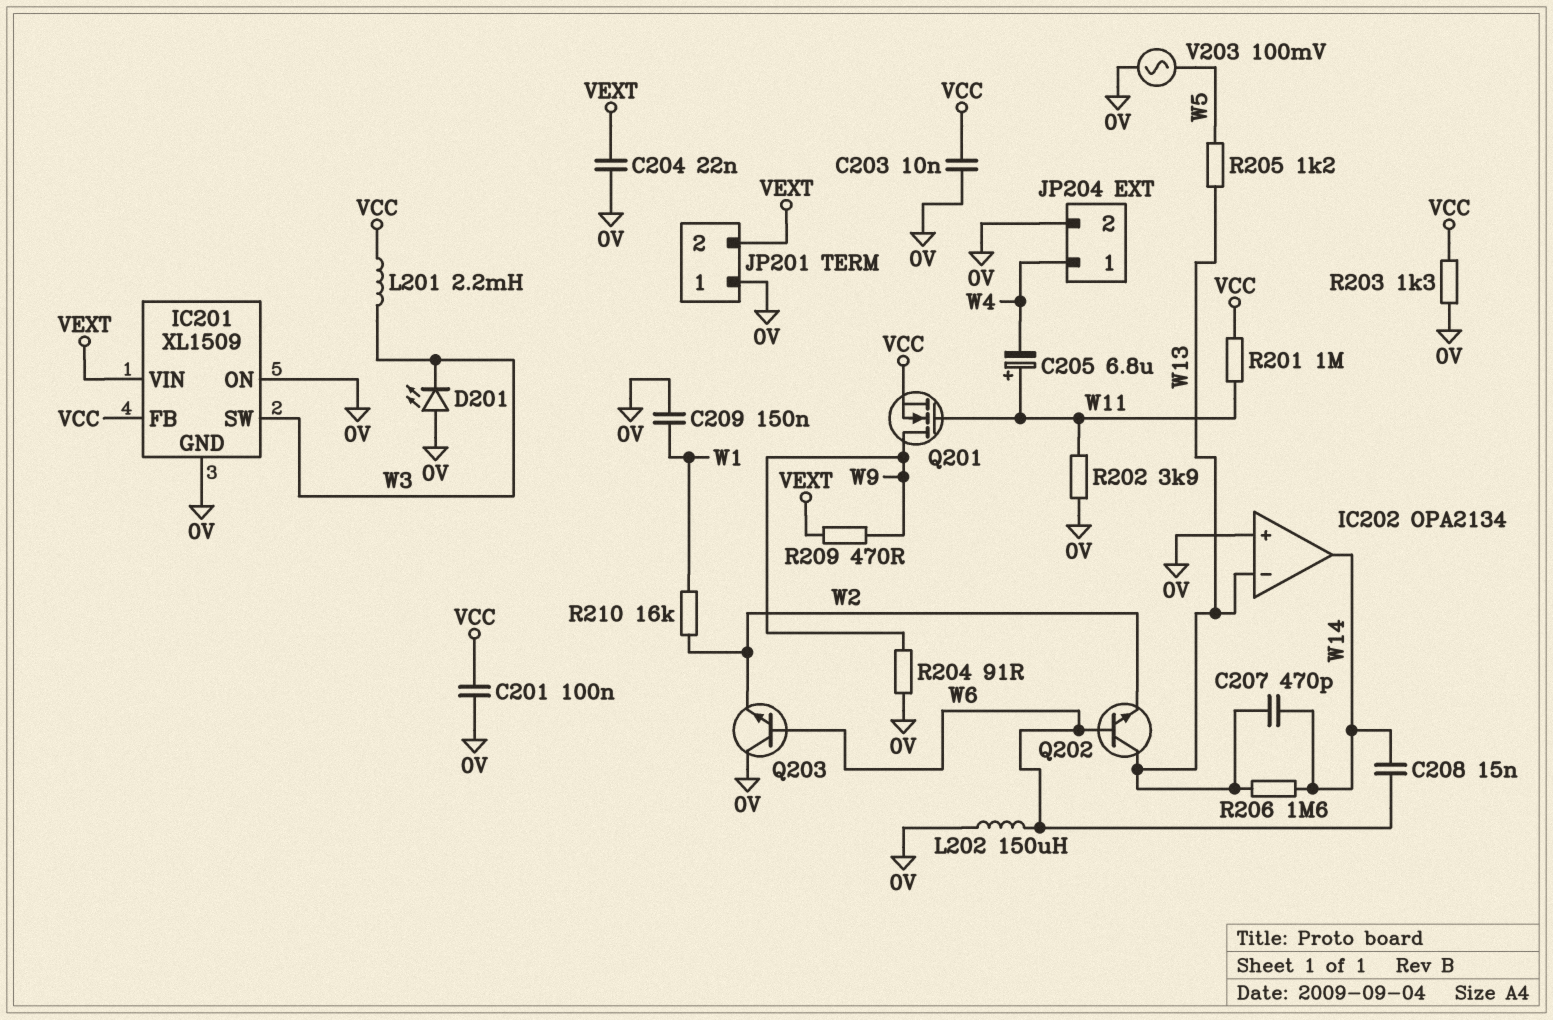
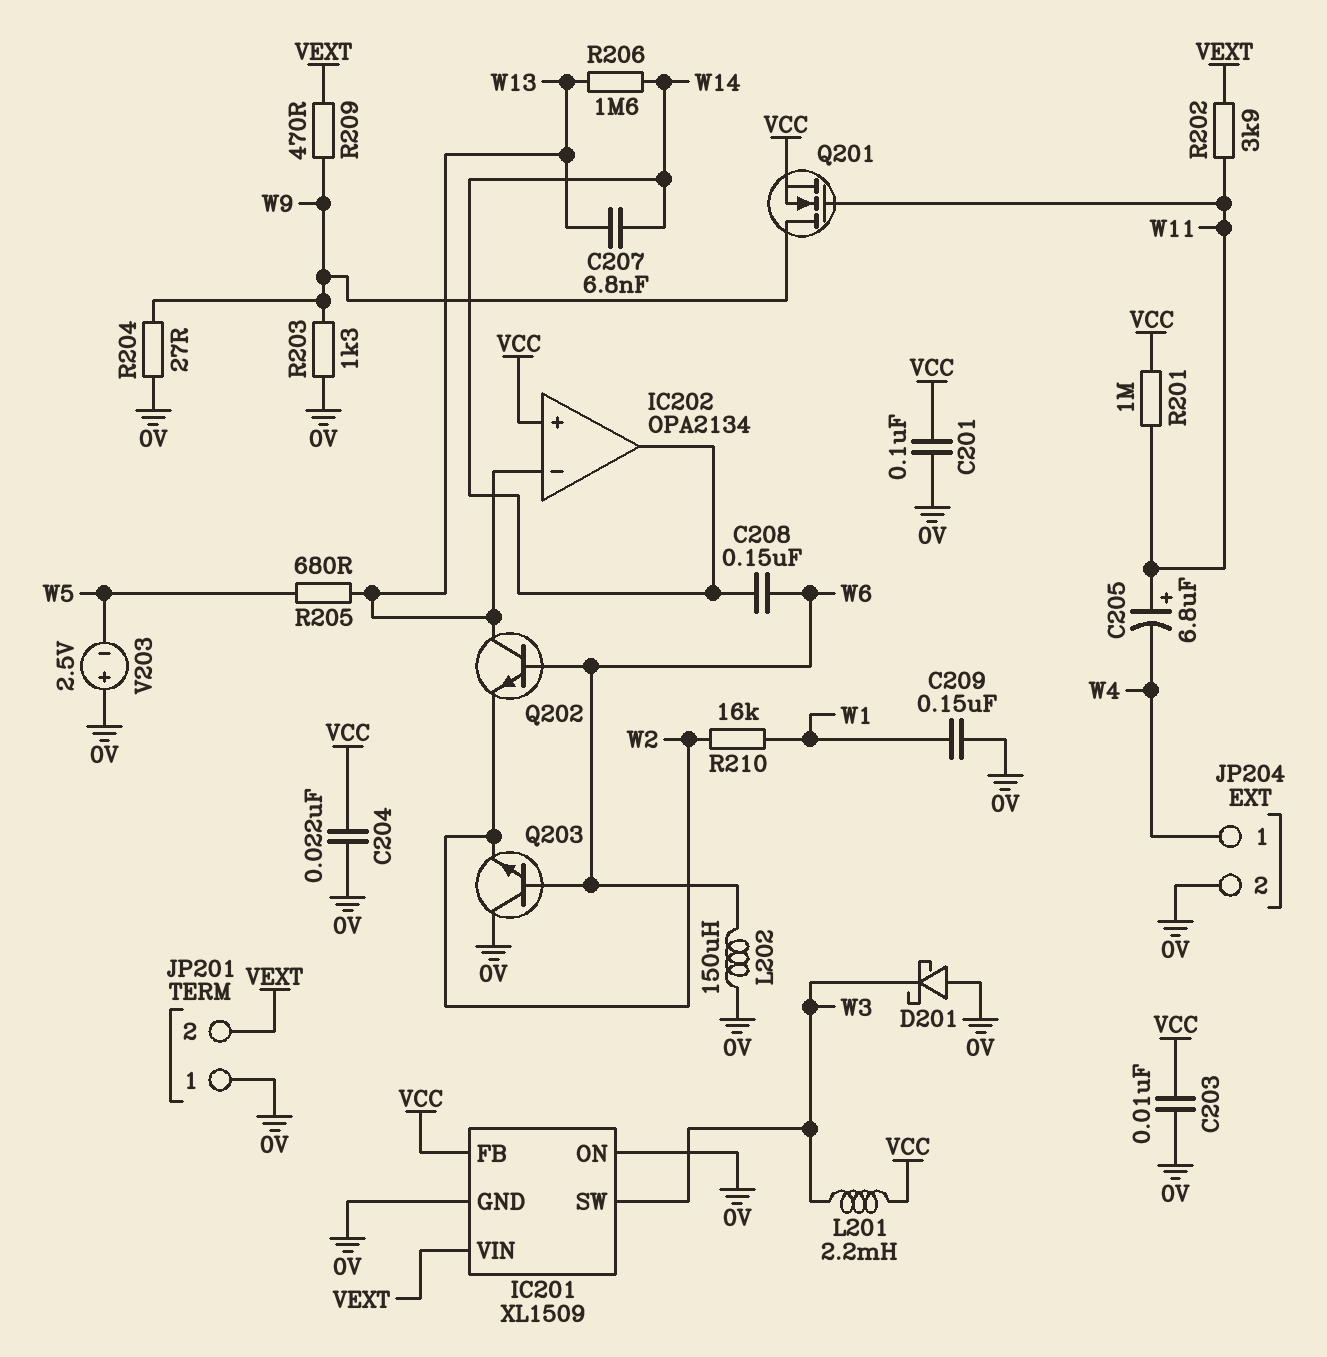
C204: 22nF (0V, VEXT) -> 22nF (0V, VCC)
C207: 470pF (W13, W14) -> 6.8nF (W13, W14)
C208: 15nF (W6, W14) -> 150nF (W6, W14)
D201: LED (A 0V, K W3) -> schottky (A 0V, K W3)
IC202 pin in+: 0V -> VCC
R202: 3.9k (0V, W11) -> 3.9k (VEXT, W11)
R203: 1.3k (0V, VCC) -> 1.3k (0V, W9)
R204: 91 (0V, W9) -> 27 (0V, W9)
R205: 1.2k (W5, W13) -> 680 (W5, W13)
V203: AC 100mV (0V, W5) -> 2.5V (plus 0V, minus W5)

